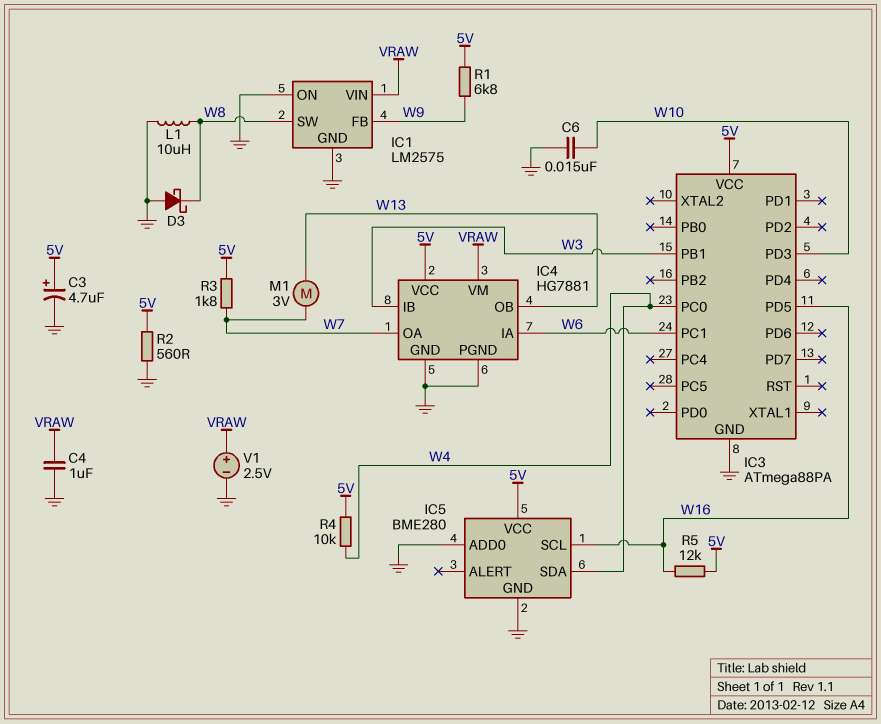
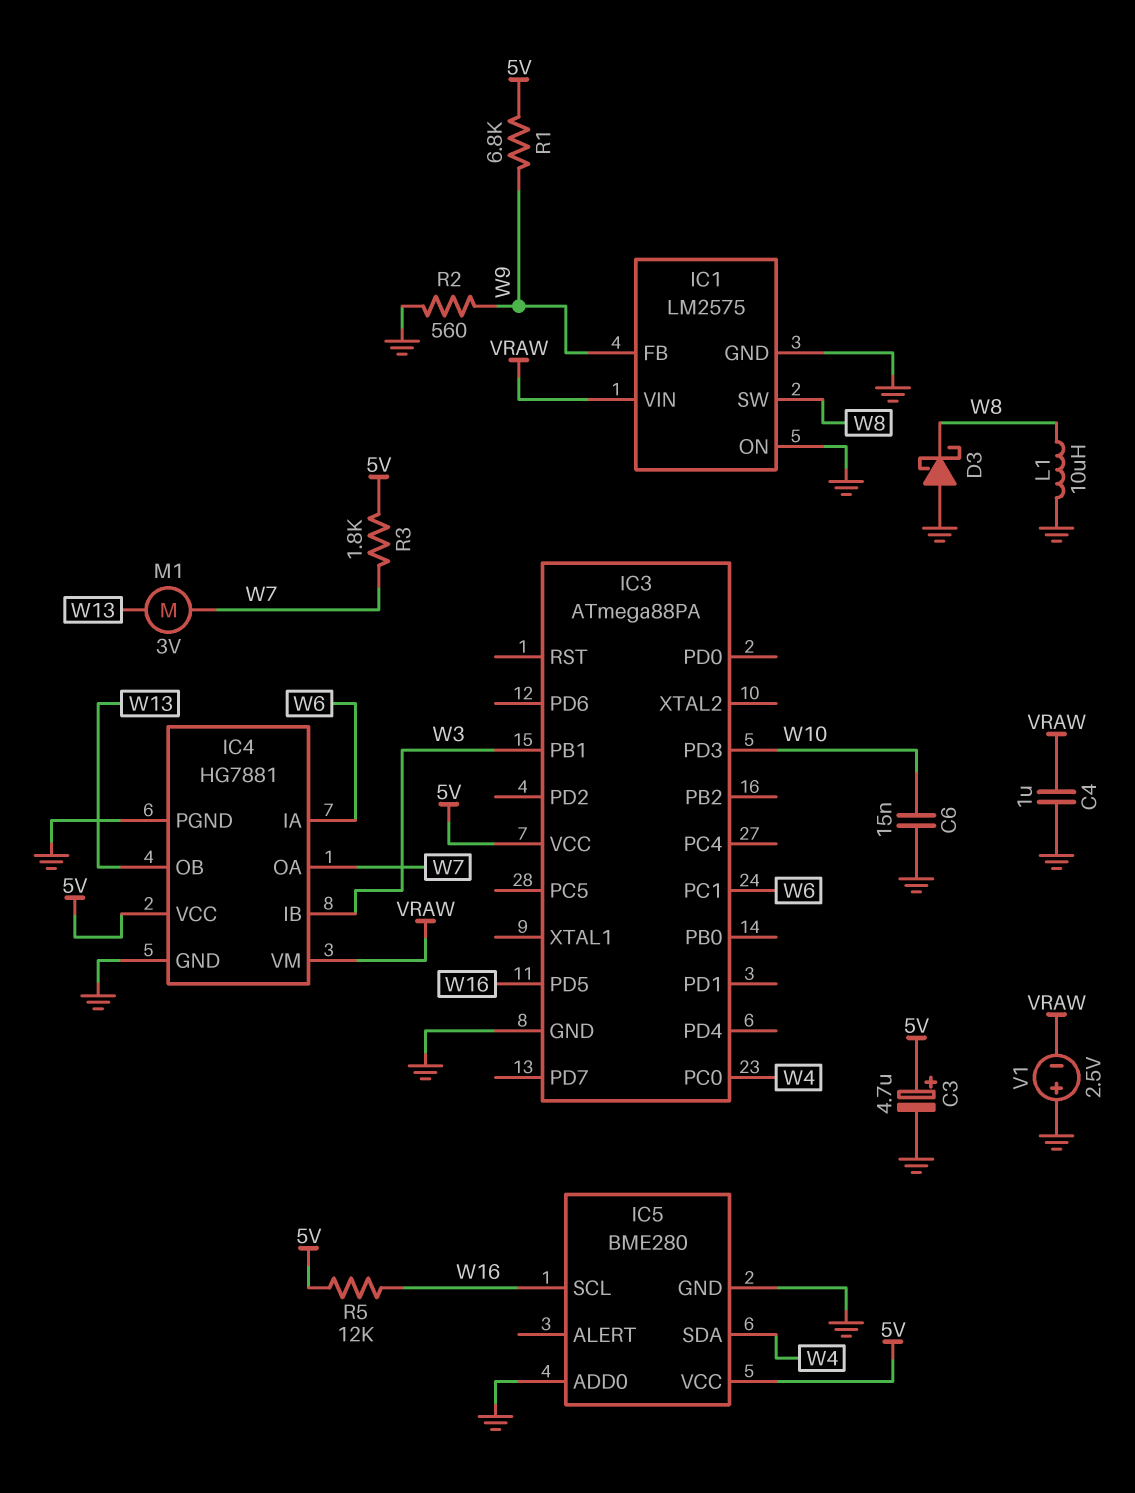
R2: 560 (5V, GND) -> 560 (GND, W9)
R4: 10k (5V, W4) -> none
V1: 2.5V (plus VRAW, minus GND) -> 2.5V (plus GND, minus VRAW)

